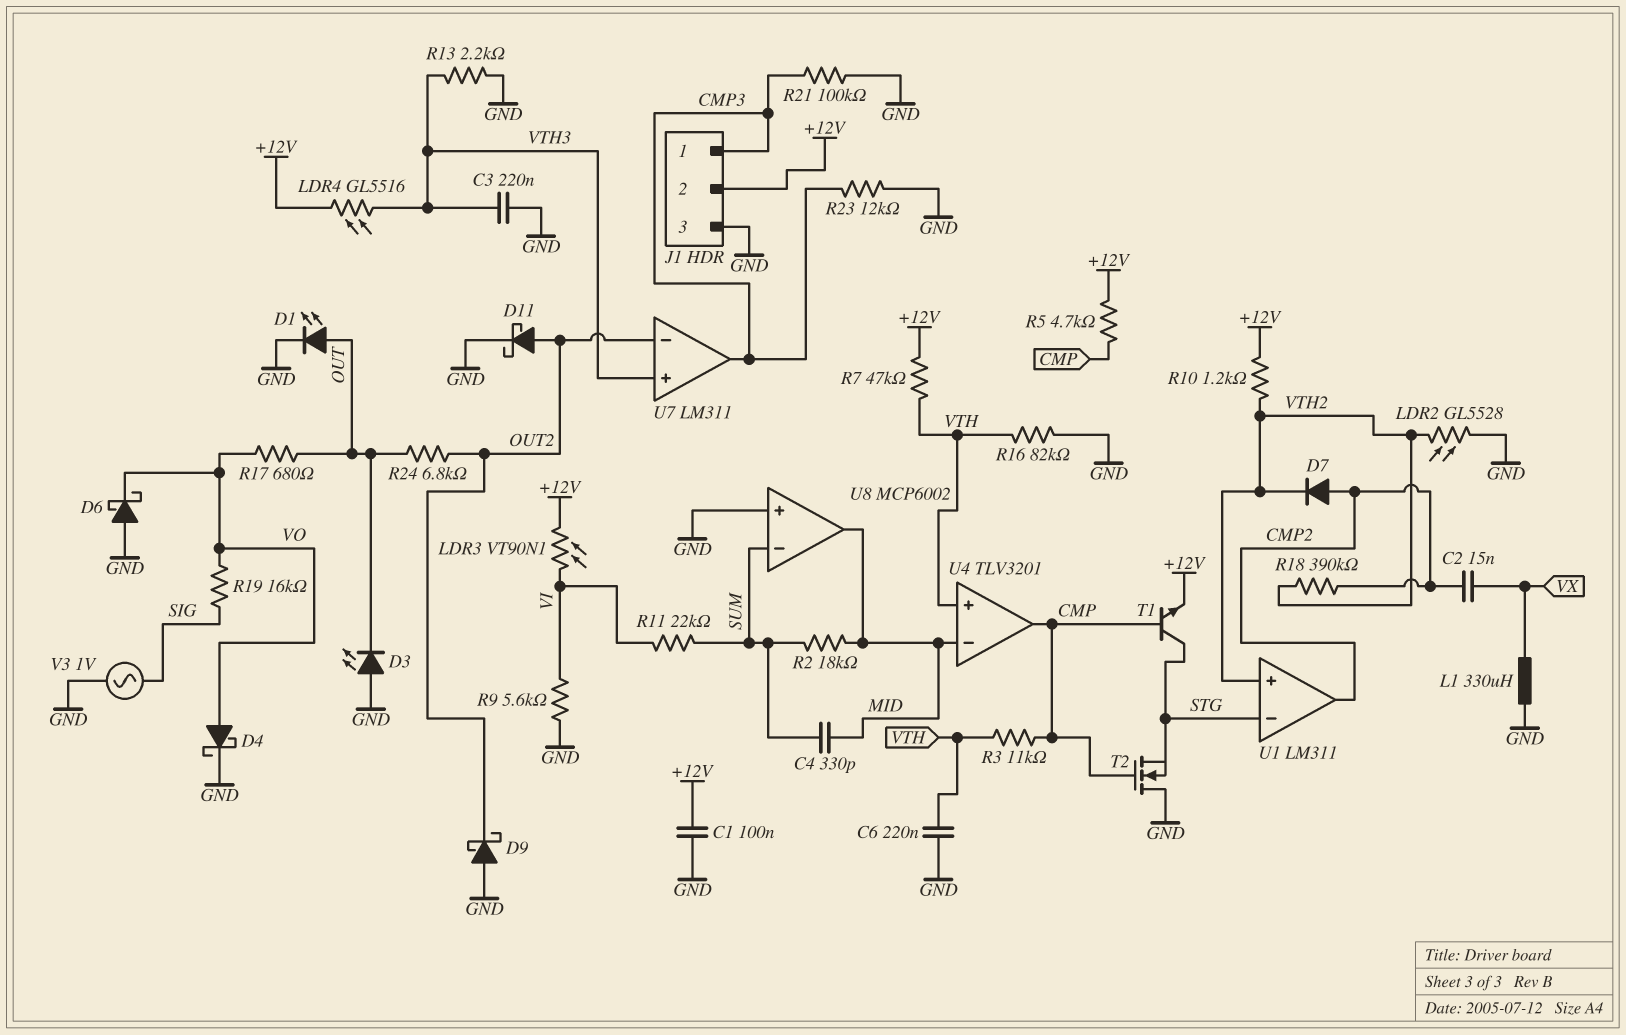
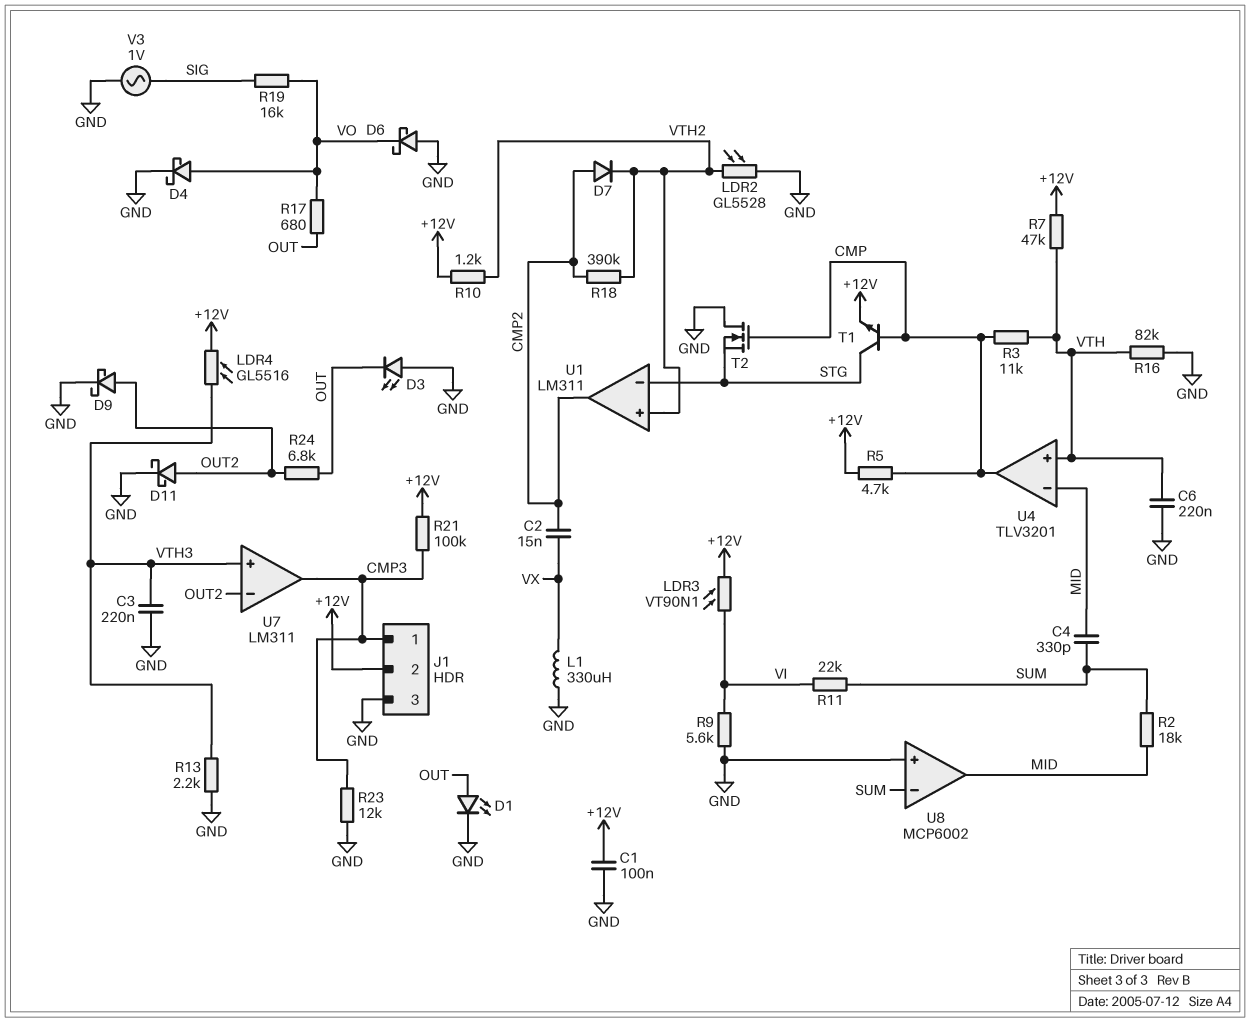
D9: schottky (A GND, K OUT2) -> schottky (A OUT2, K GND)
R21: 100k (CMP3, GND) -> 100k (+12V, CMP3)

